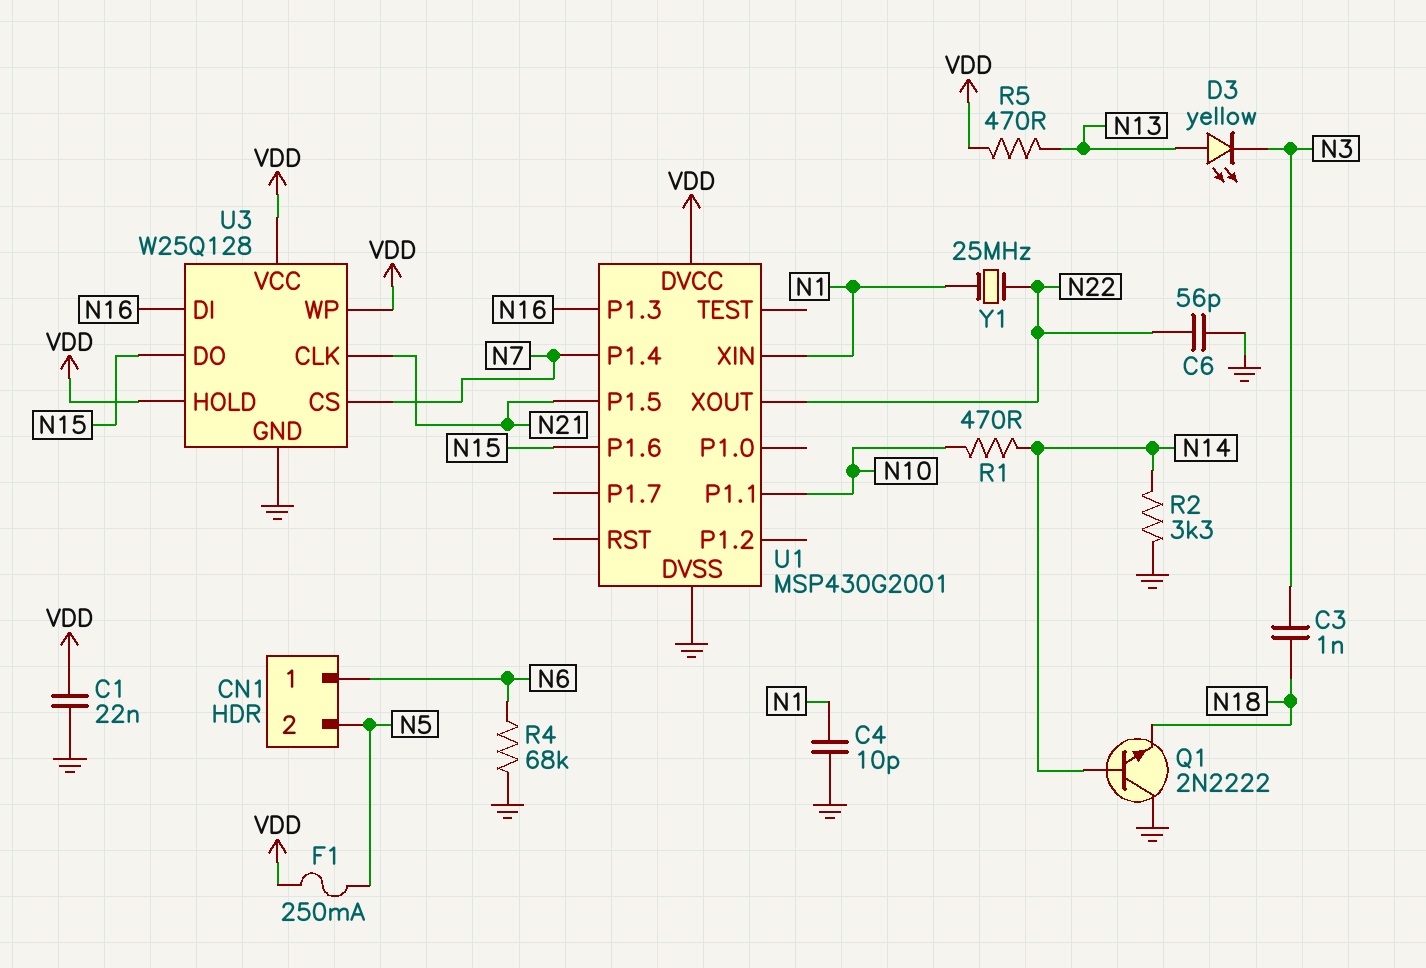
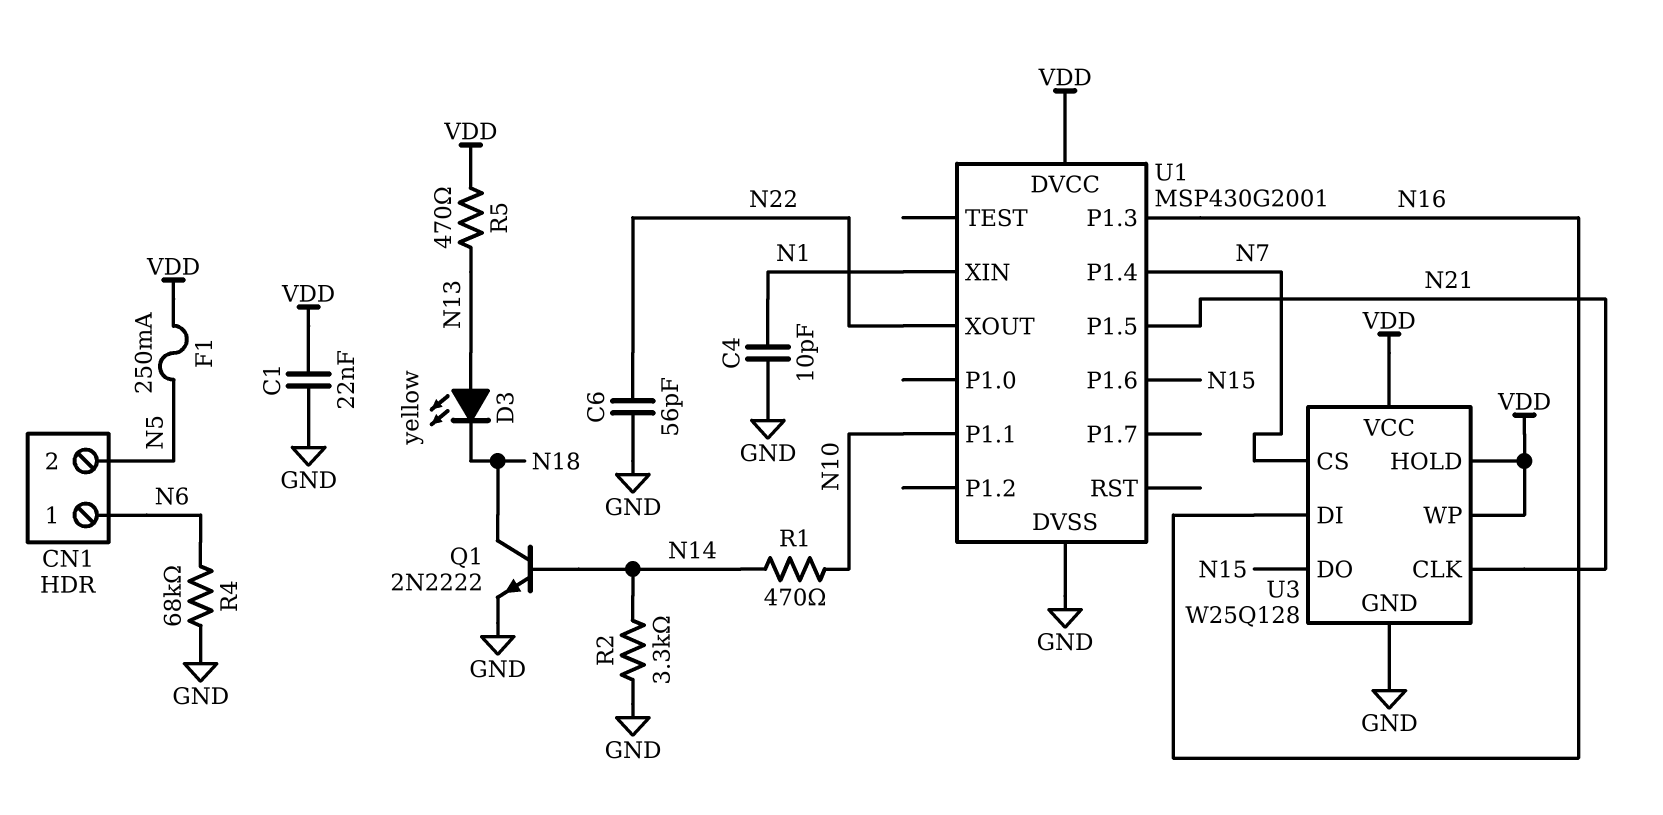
C3: 1nF (N3, N18) -> none
D3: LED yellow (A N13, K N3) -> LED yellow (A N13, K N18)
Q1: NPN 2N2222 (B N14, C GND, E N18) -> NPN 2N2222 (B N14, C N18, E GND)
Y1: 25MHz (N1, N22) -> none

